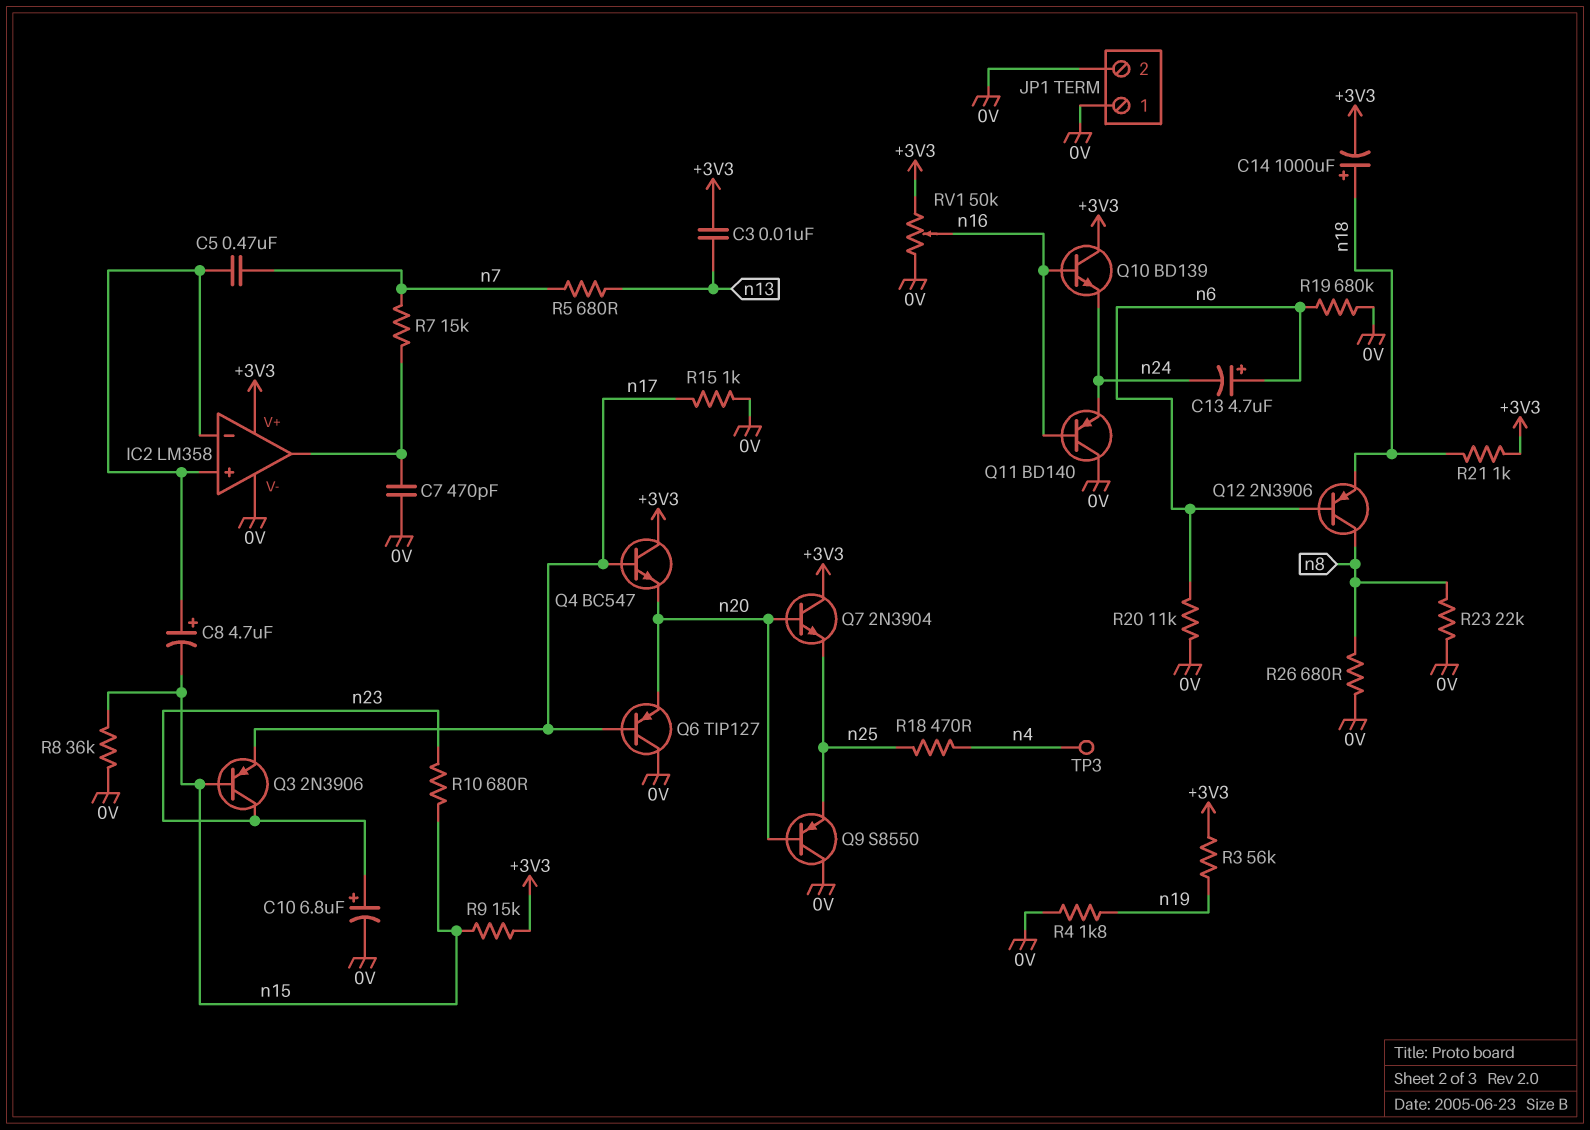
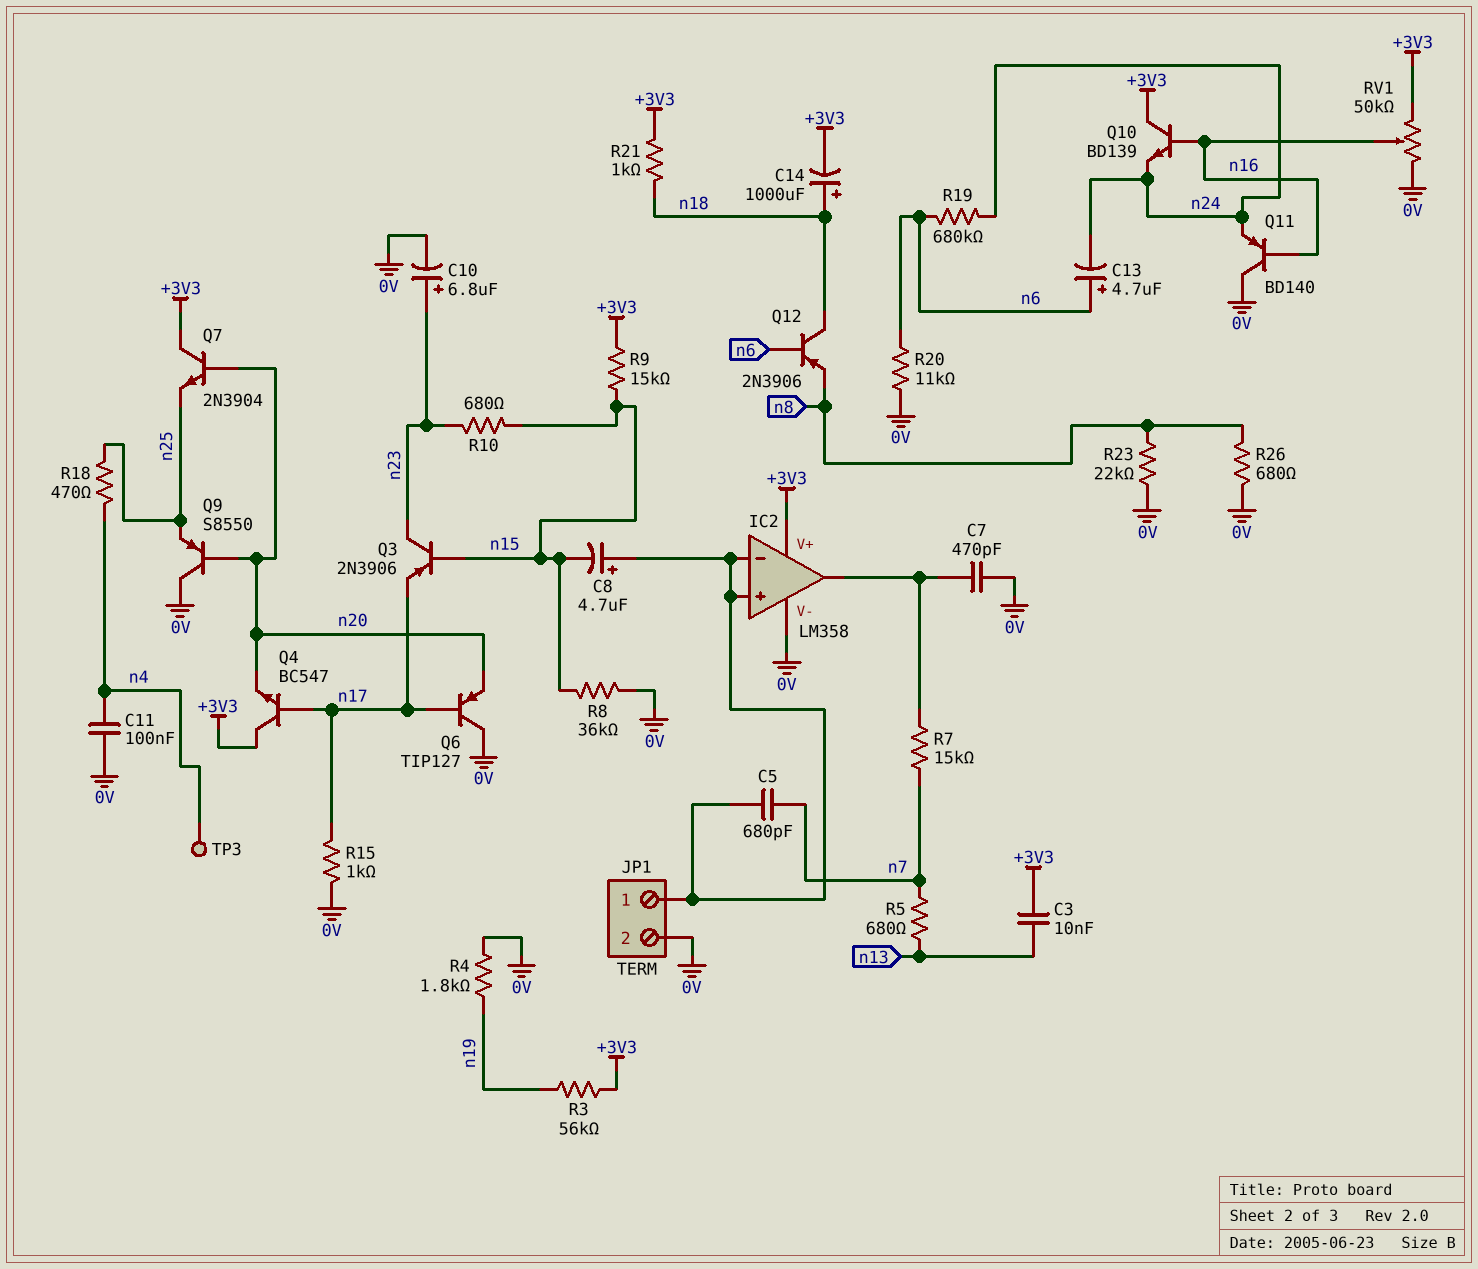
C5: 470nF (IC2/in+, n7) -> 680pF (IC2/in+, n7)
C11: none -> 100nF (0V, n4)
JP1 pin 1: 0V -> IC2/in+
Q12: PNP 2N3906 (B n6, C n8, E n18) -> PNP 2N3906 (B n6, C n18, E n8)
R19: 680k (0V, n6) -> 680k (n6, n24)

